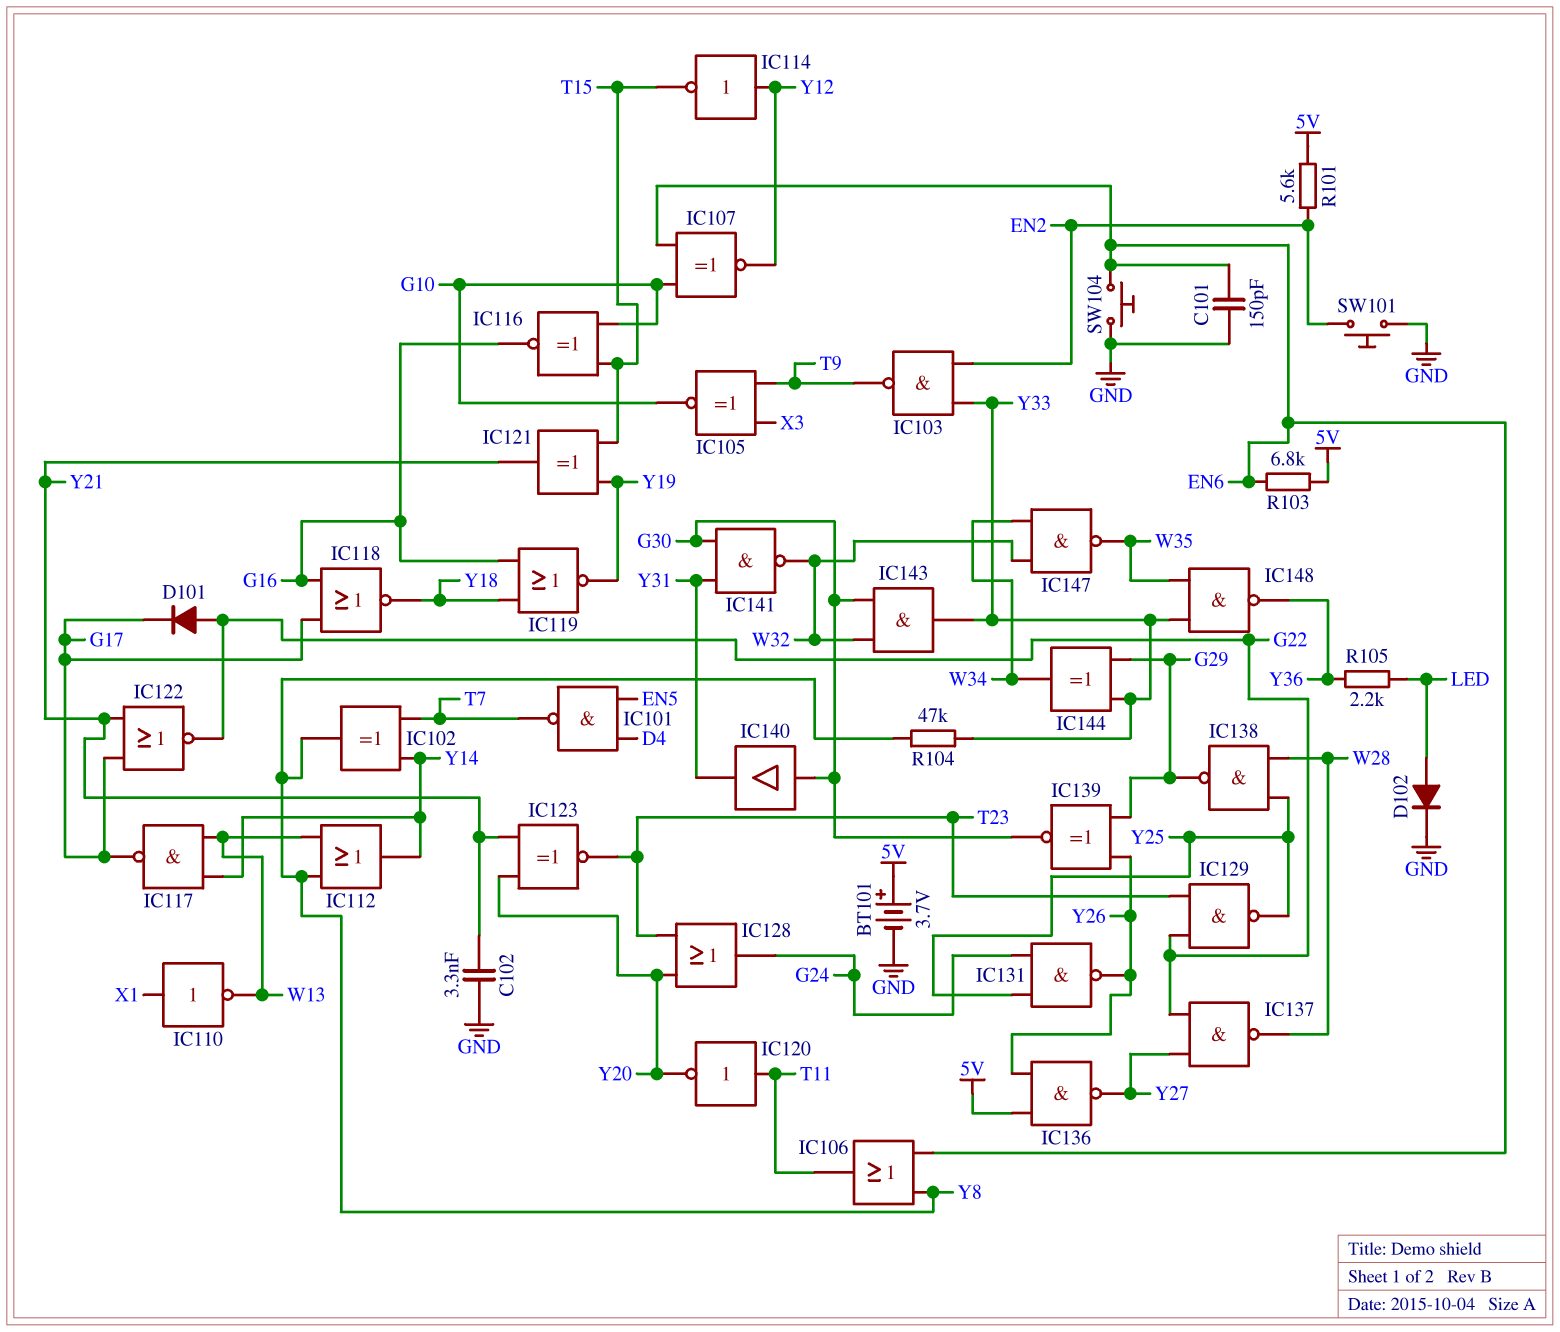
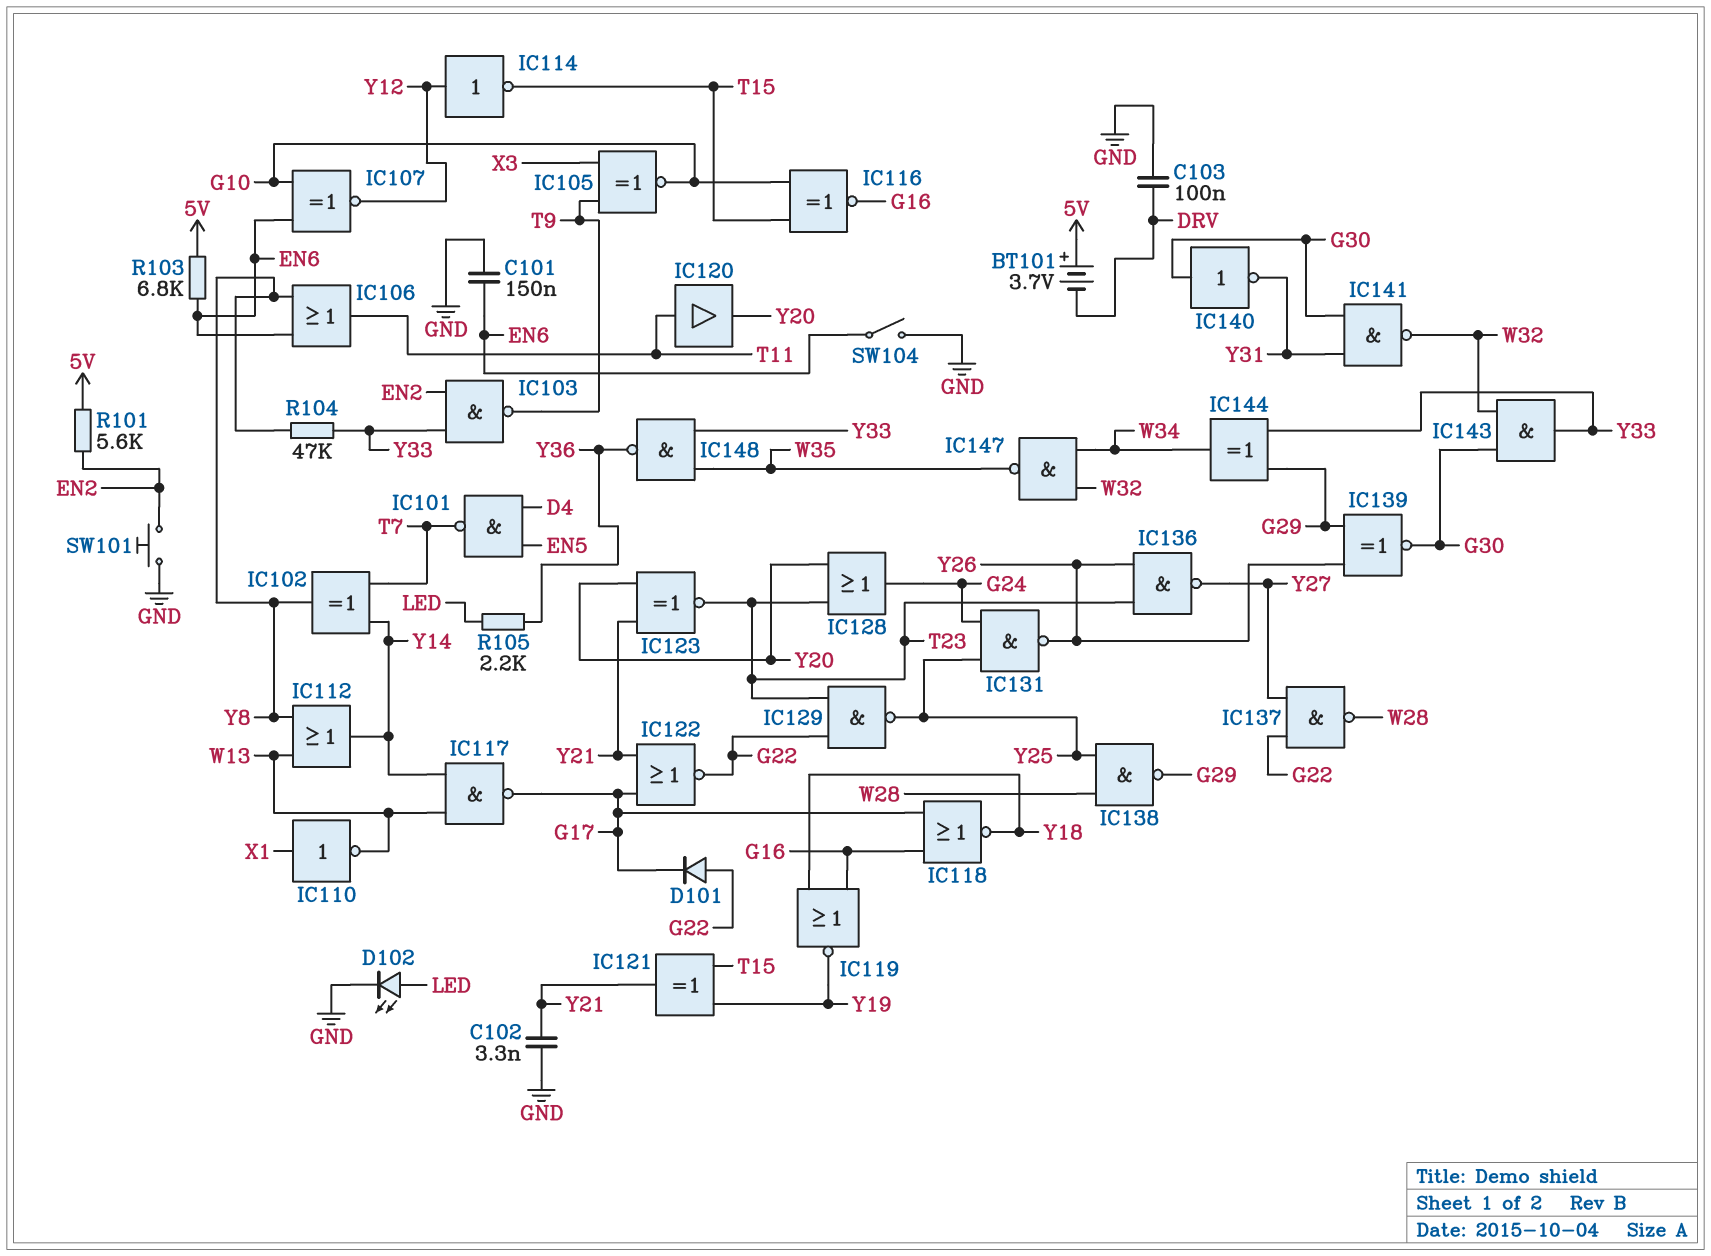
BT101: 3.7V (plus 5V, minus GND) -> 3.7V (plus 5V, minus DRV)
C101: 150pF (EN6, GND) -> 150nF (EN6, GND)
C103: none -> 100nF (DRV, GND)
D102: diode (A LED, K GND) -> LED (A LED, K GND)
IC120: NOT (in T11, out Y20) -> buffer (in T11, out Y20)
IC136: NAND (in 5V, in Y26, out Y27) -> NAND (in T23, in Y26, out Y27)
IC140: buffer (in G30, out Y31) -> NOT (in G30, out Y31)
SW104: button (EN6, GND) -> switch (EN6, GND)

